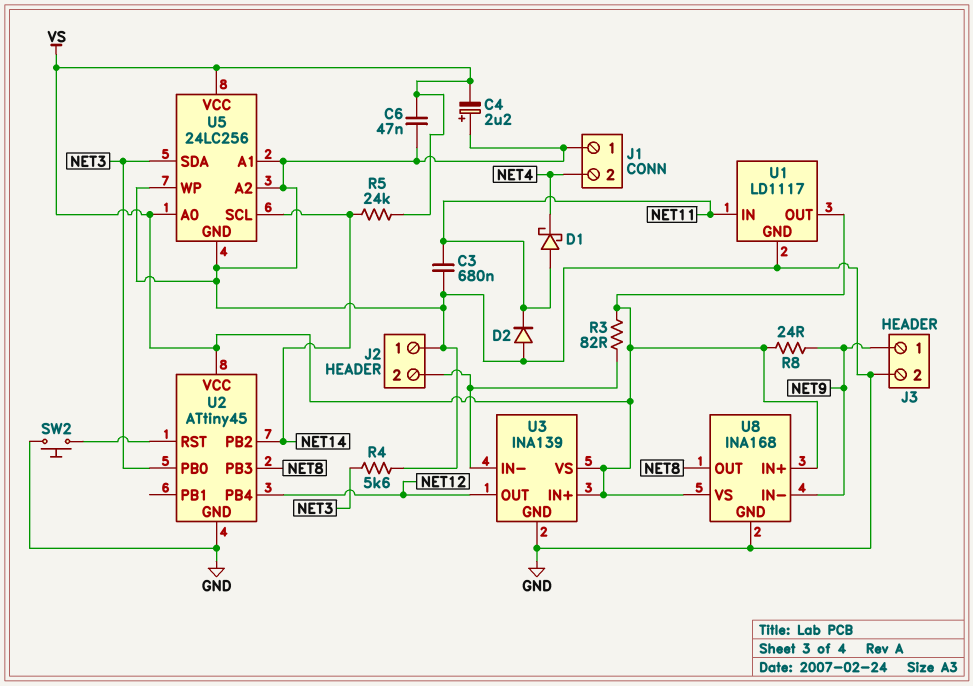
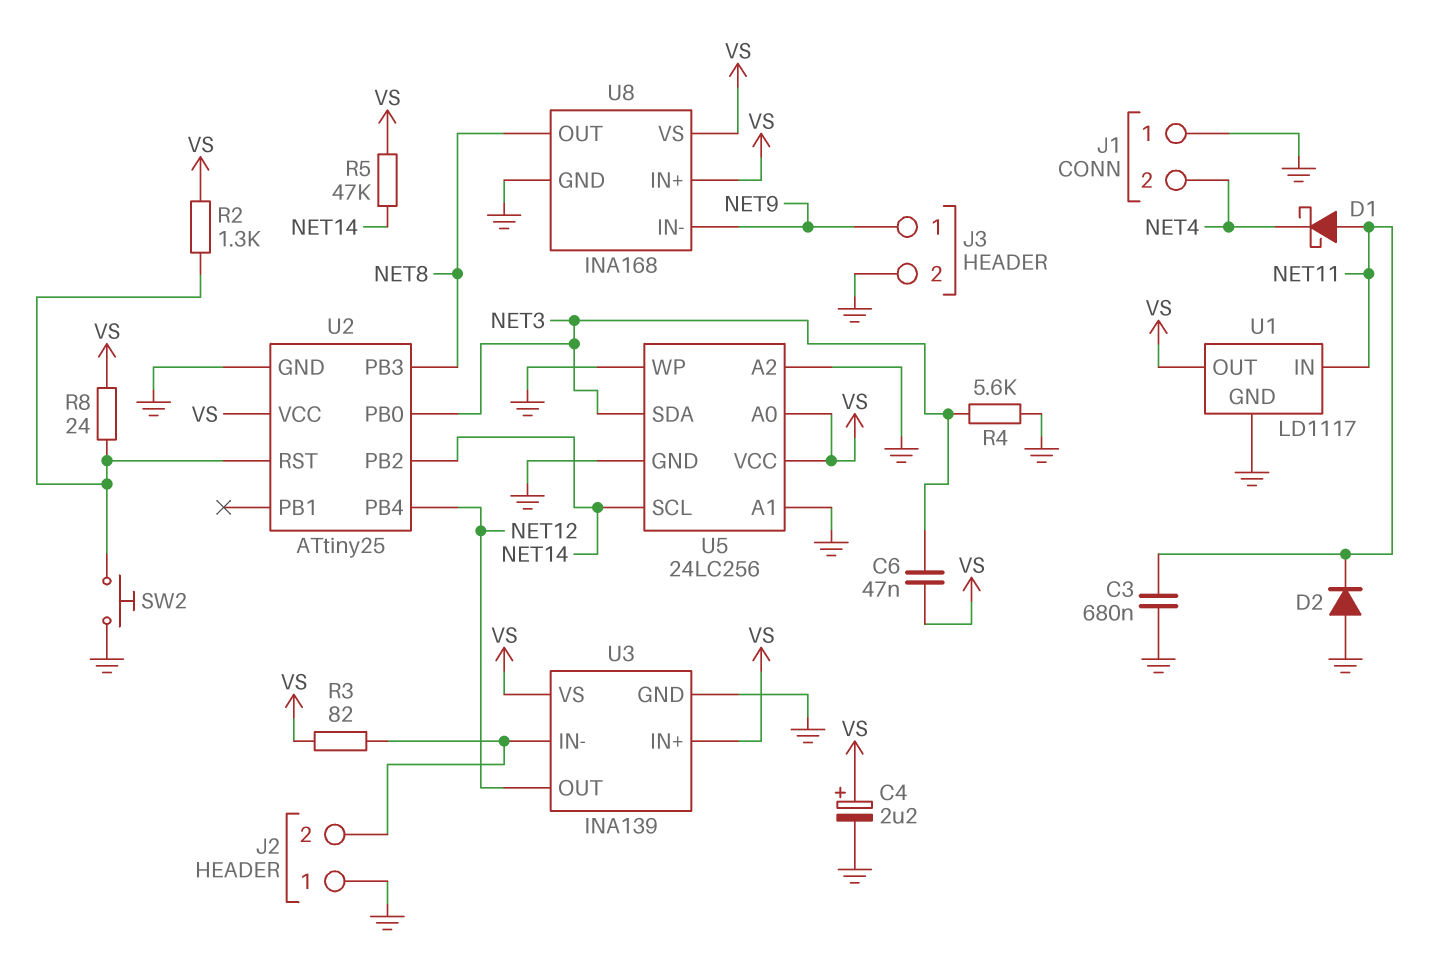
C4: 2.2uF (plus GND, minus VS) -> 2.2uF (plus VS, minus GND)
C6: 47nF (GND, VS) -> 47nF (NET3, VS)
R2: none -> 1.3k (U2/RST, VS)
R5: 24k (NET14, VS) -> 47k (NET14, VS)
R8: 24 (NET9, VS) -> 24 (U2/RST, VS)
U2: ATtiny45 -> ATtiny25

